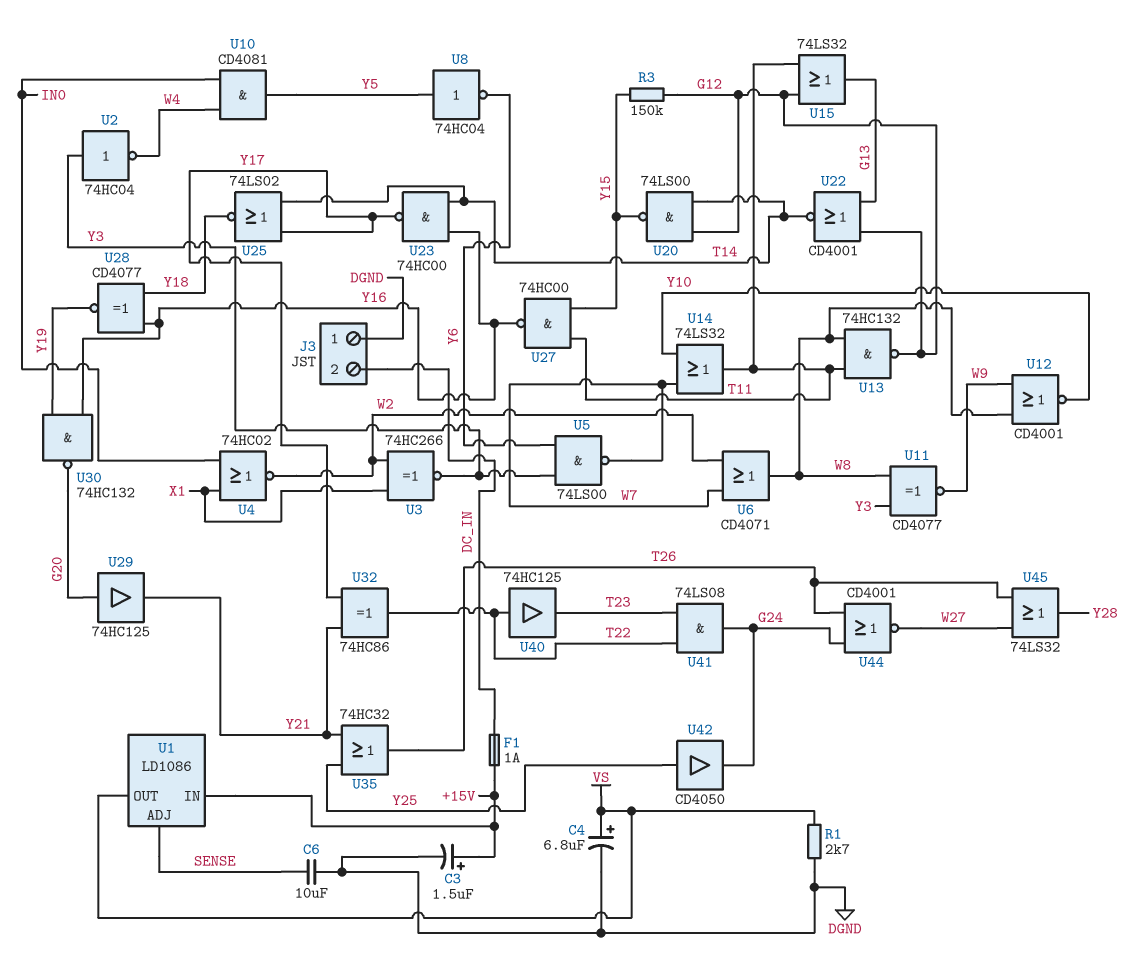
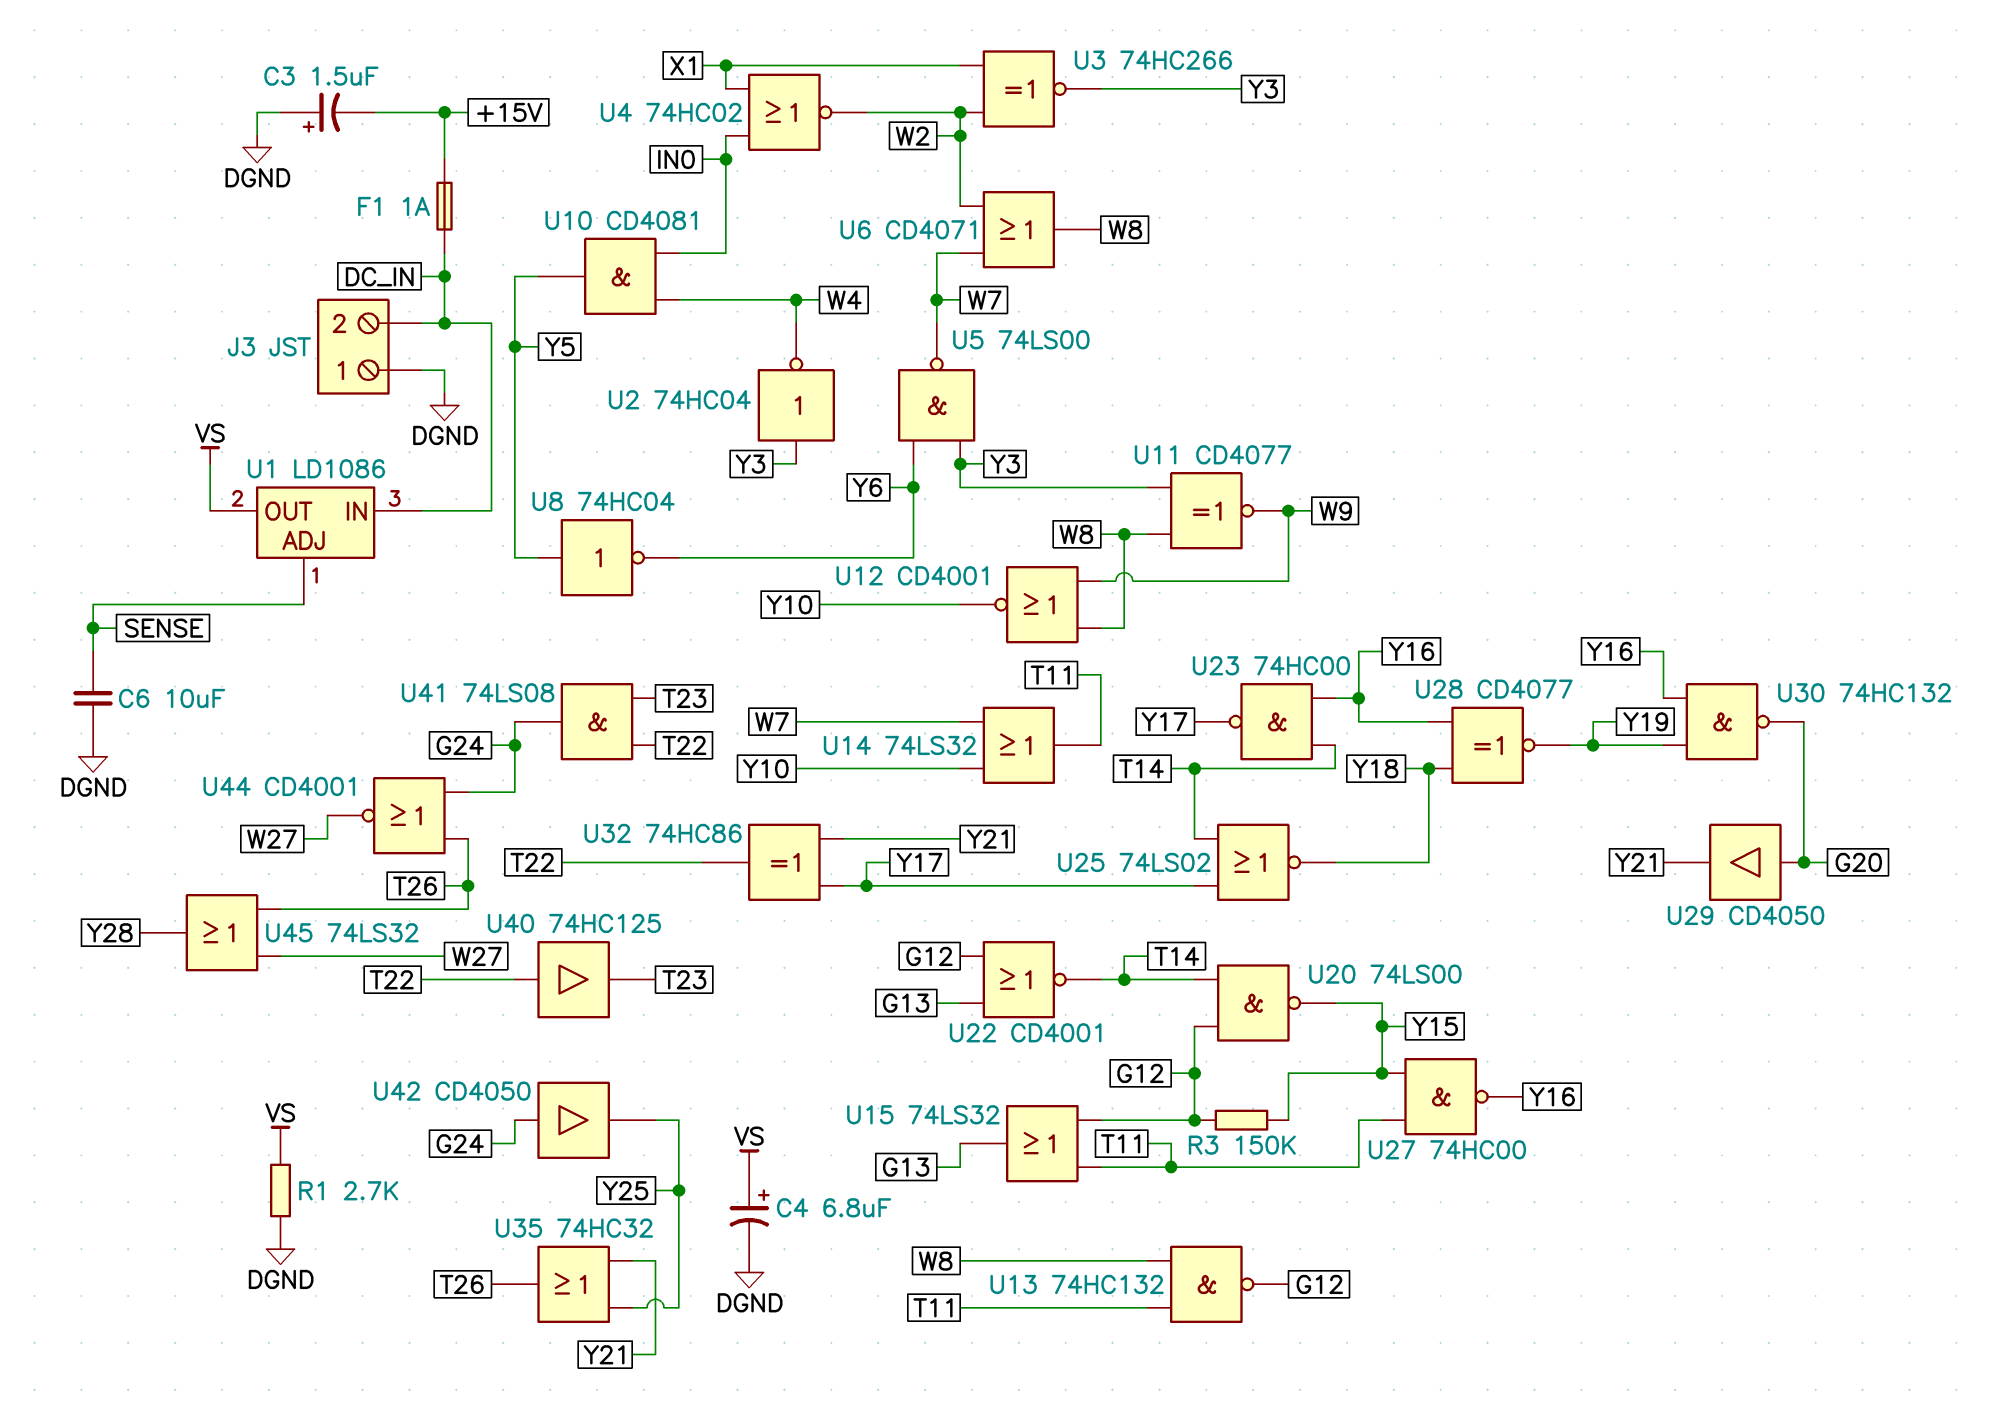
C3: 1.5uF (plus +15V, minus DGND) -> 1.5uF (plus DGND, minus +15V)
U1 pin IN: +15V -> DC_IN
U29: buffer 74HC125 (in G20, out Y21) -> buffer CD4050 (in G20, out Y21)
U42: buffer CD4050 (in Y25, out G24) -> buffer CD4050 (in G24, out Y25)

